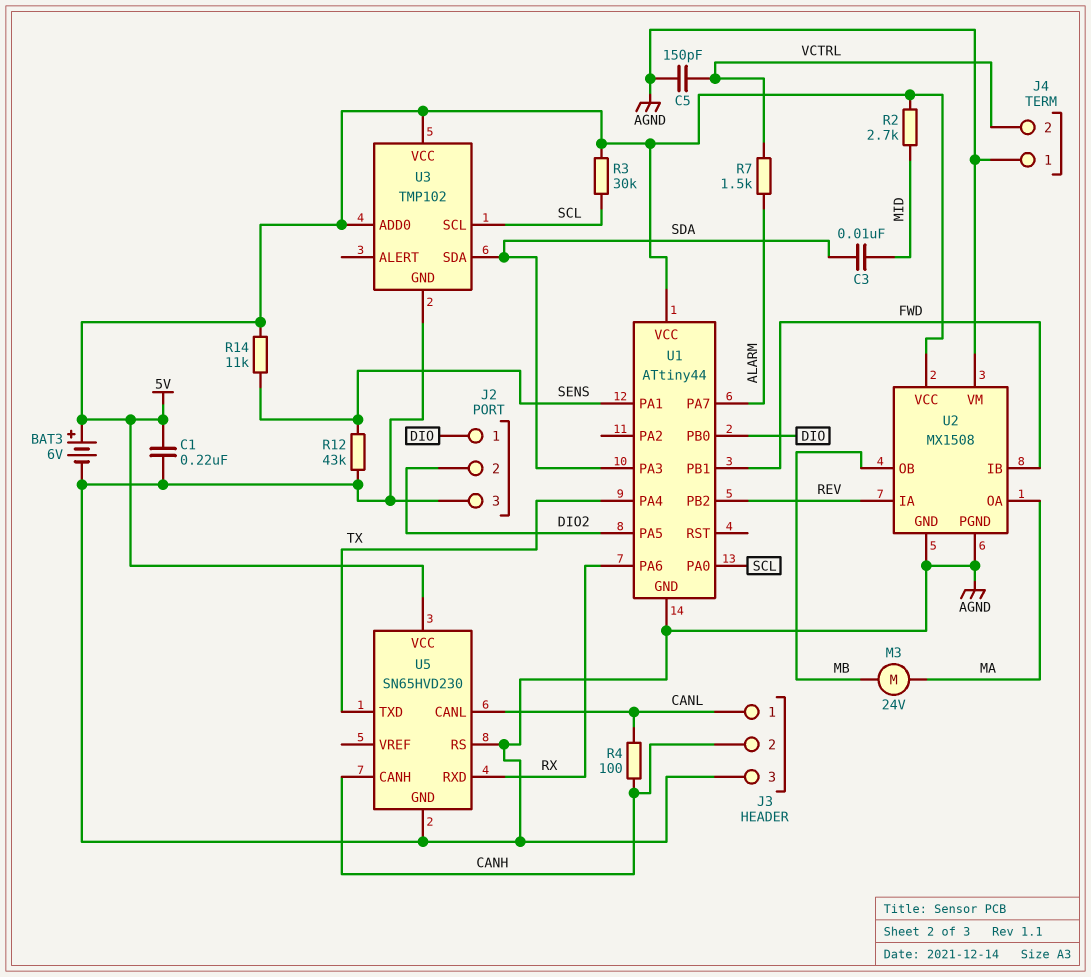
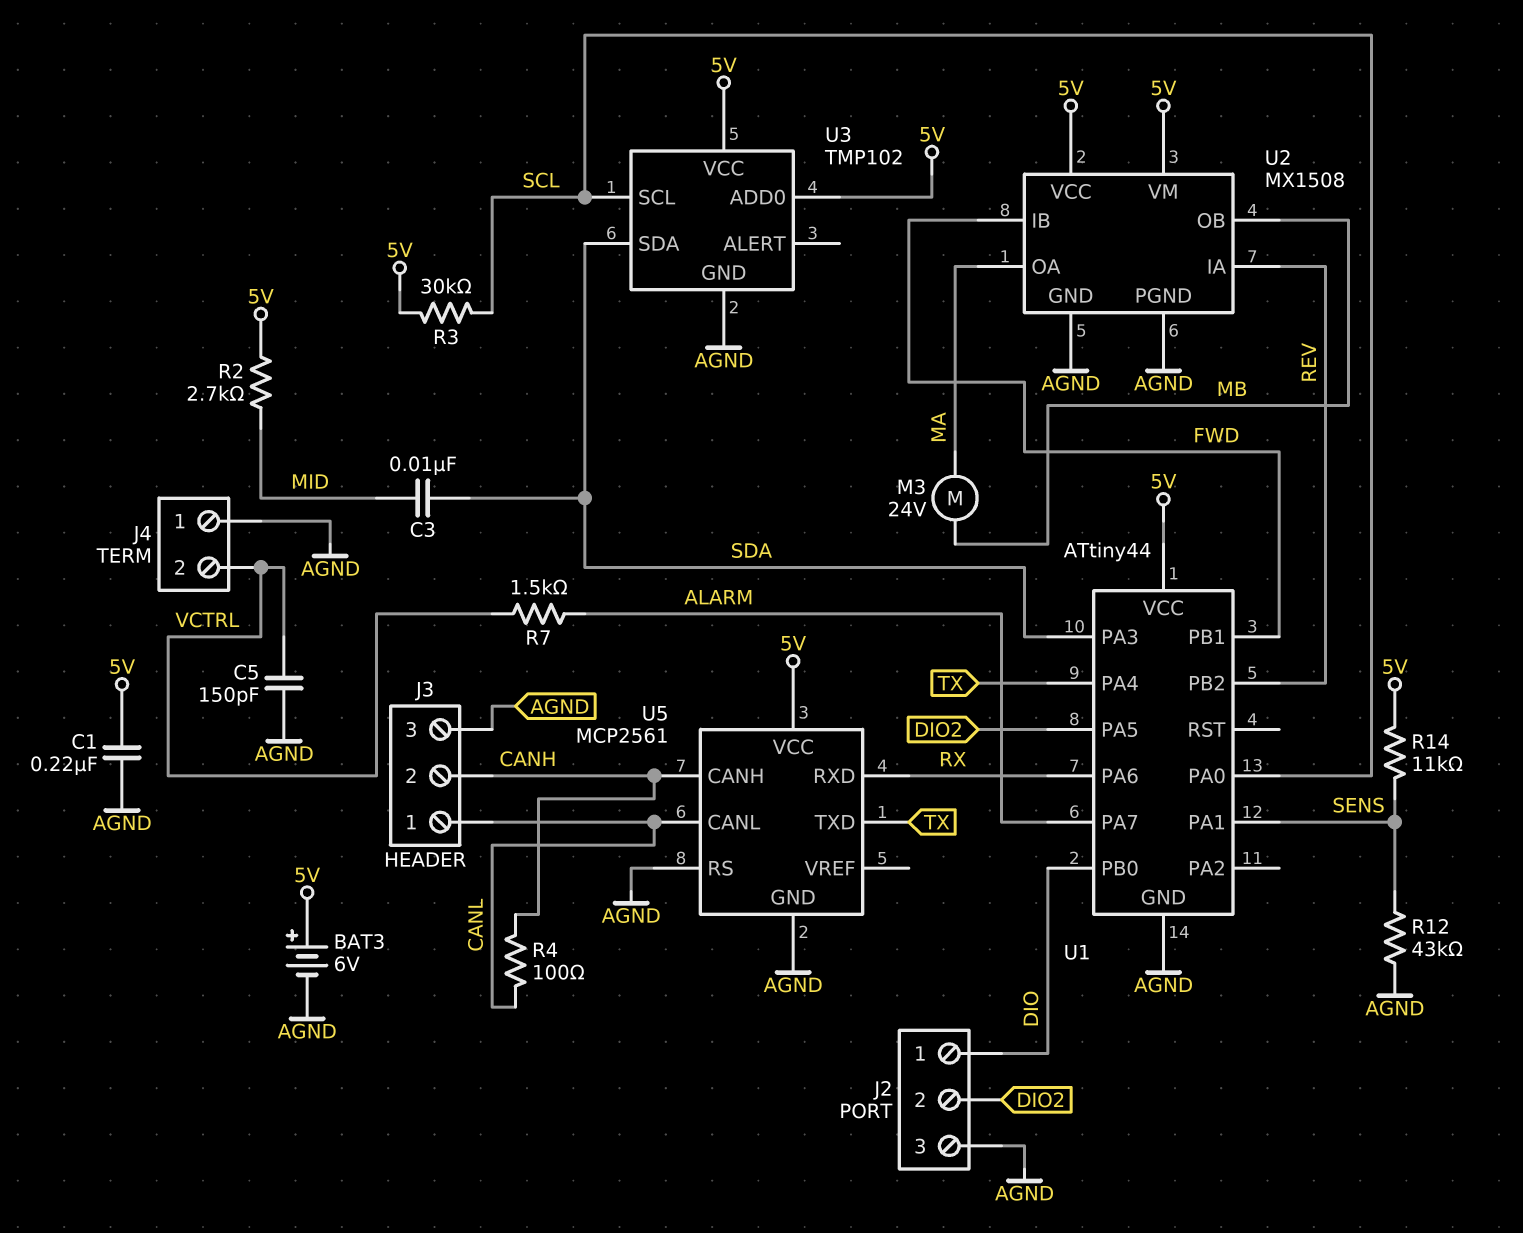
U2 pin VM: AGND -> 5V
U5: SN65HVD230 -> MCP2561

